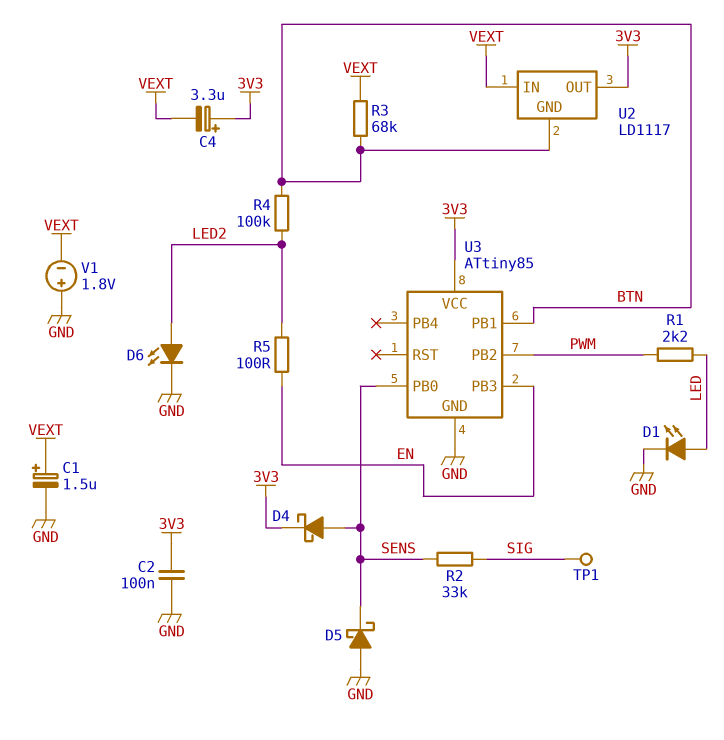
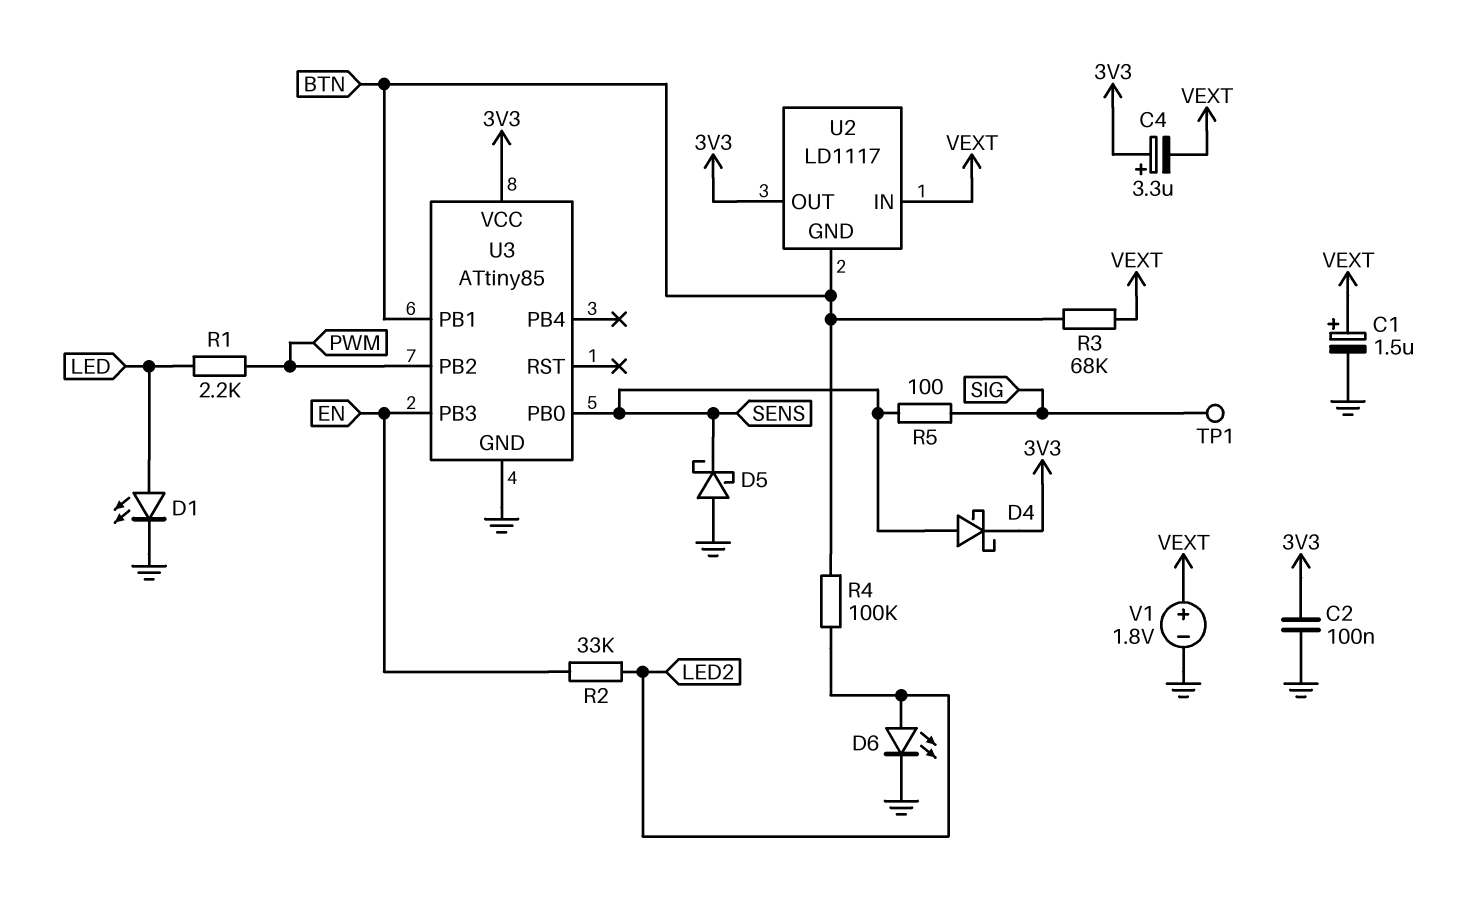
R2: 33k (SENS, SIG) -> 33k (EN, LED2)
R5: 100 (EN, LED2) -> 100 (SENS, SIG)
V1: 1.8V (plus GND, minus VEXT) -> 1.8V (plus VEXT, minus GND)

